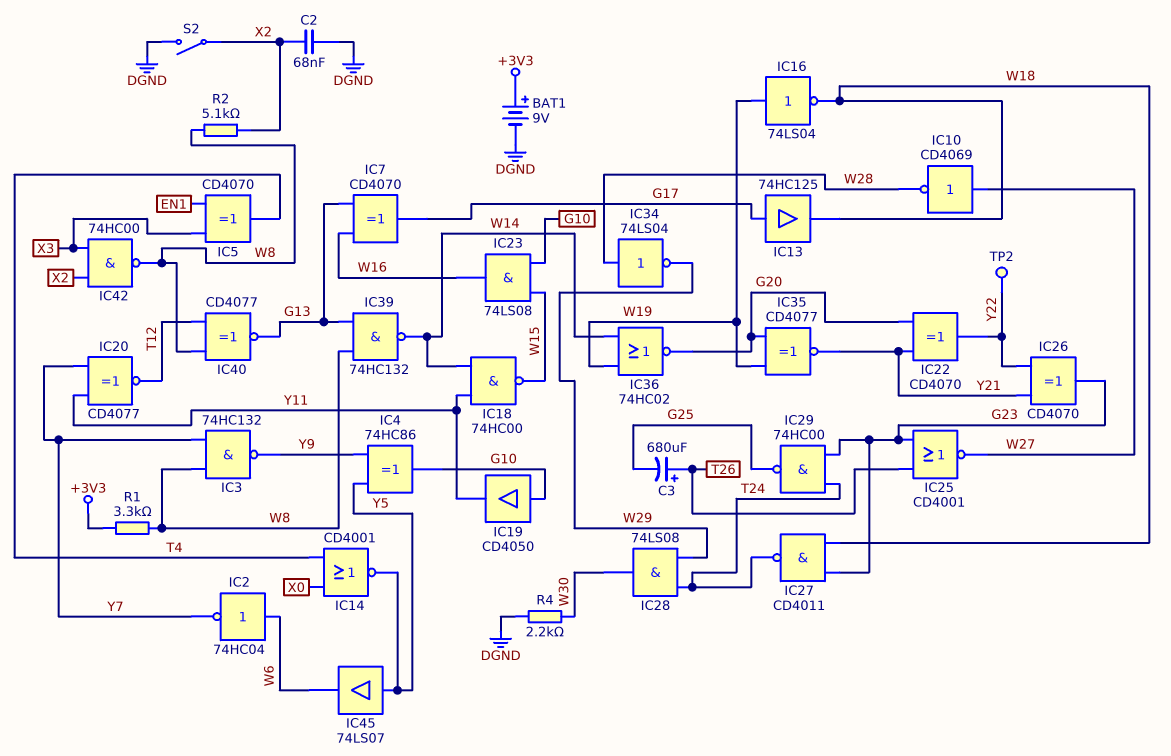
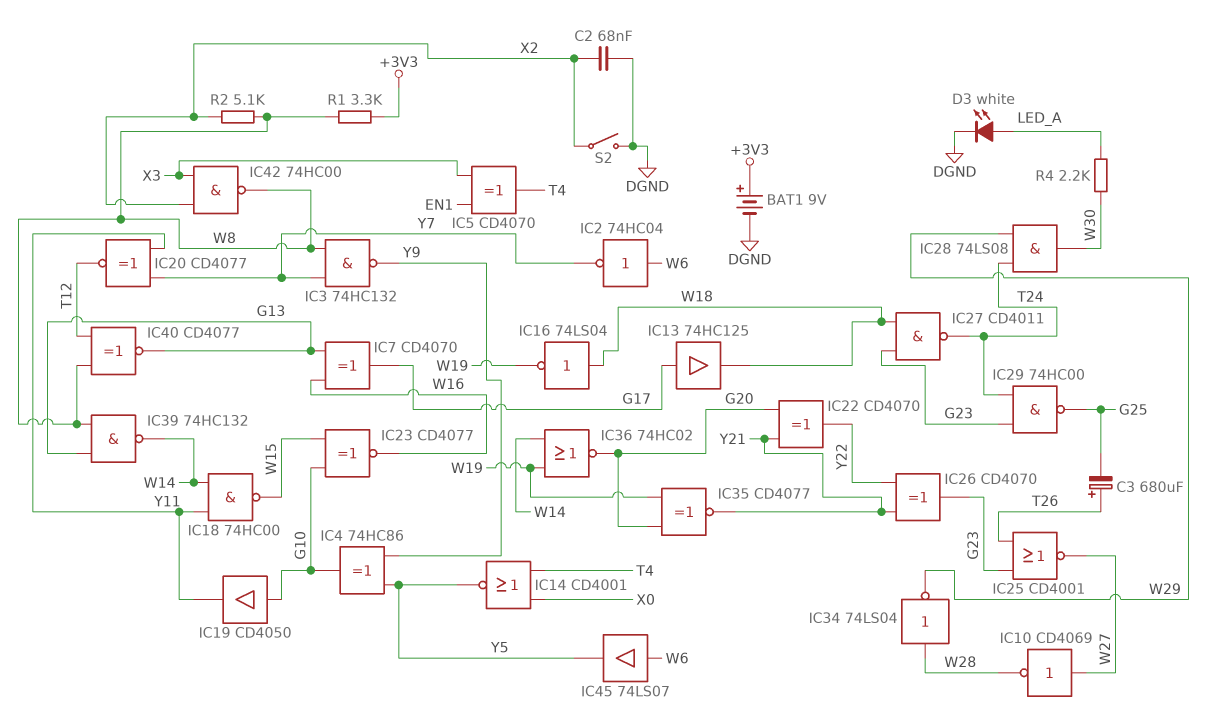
D3: none -> LED white (A LED_A, K DGND)
IC16: NOT 74LS04 (in W19, out W18) -> NOT 74LS04 (in W18, out W19)
IC23: AND 74LS08 (in G10, in W15, out W16) -> XNOR CD4077 (in G10, in W15, out W16)
IC45: buffer 74LS07 (in Y5, out W6) -> buffer 74LS07 (in W6, out Y5)
R4: 2.2k (DGND, W30) -> 2.2k (LED_A, W30)
TP2: test point (Y22) -> none

